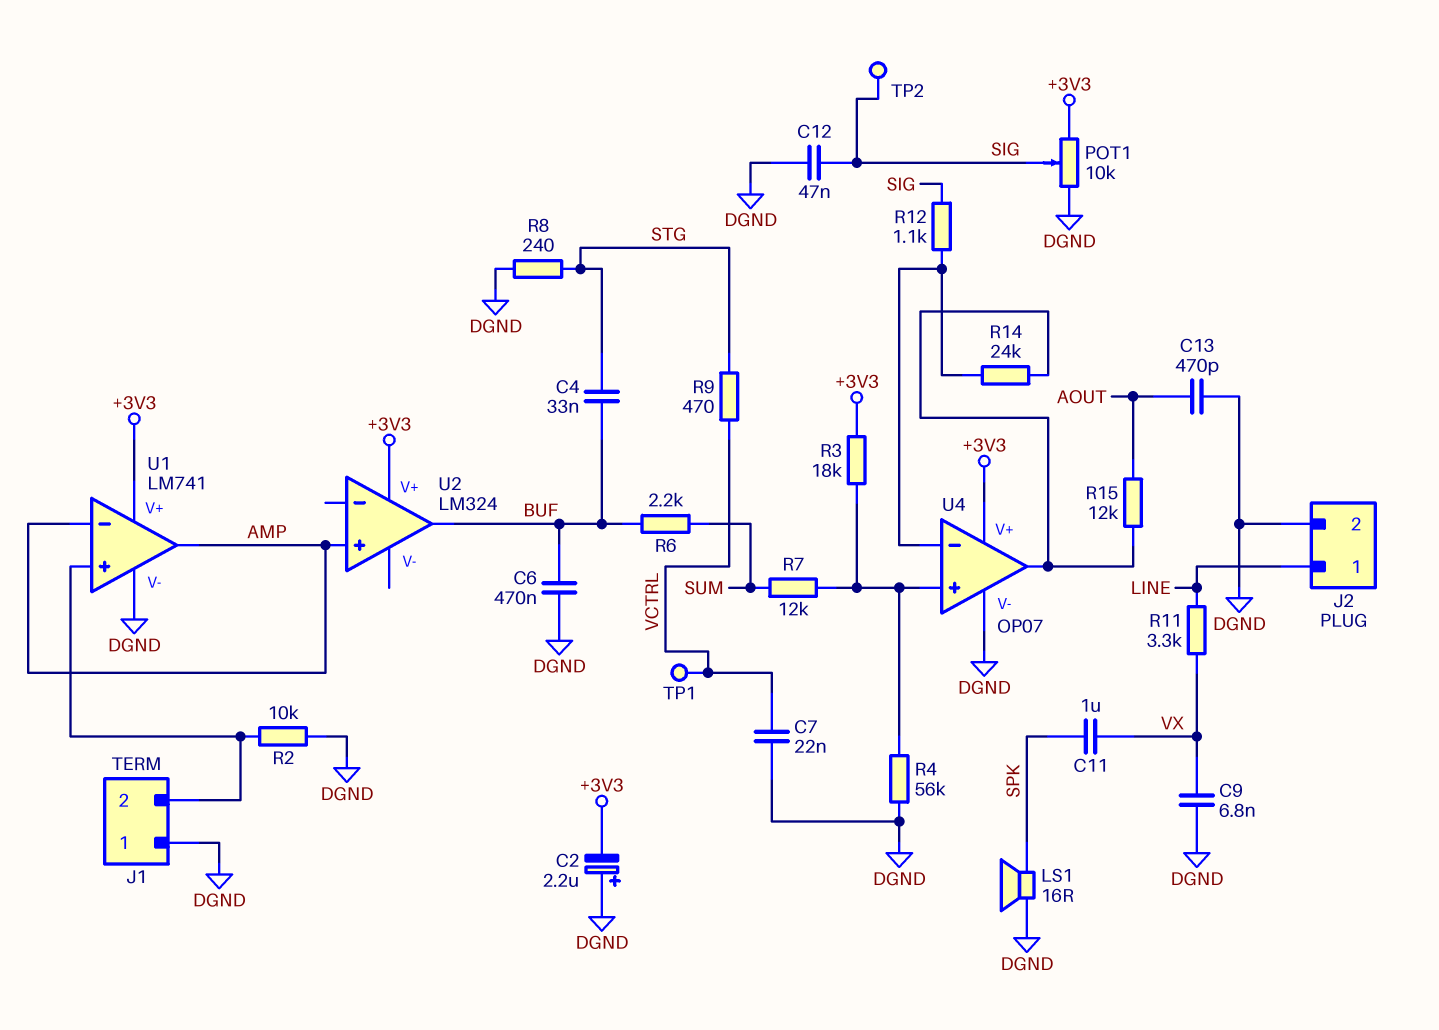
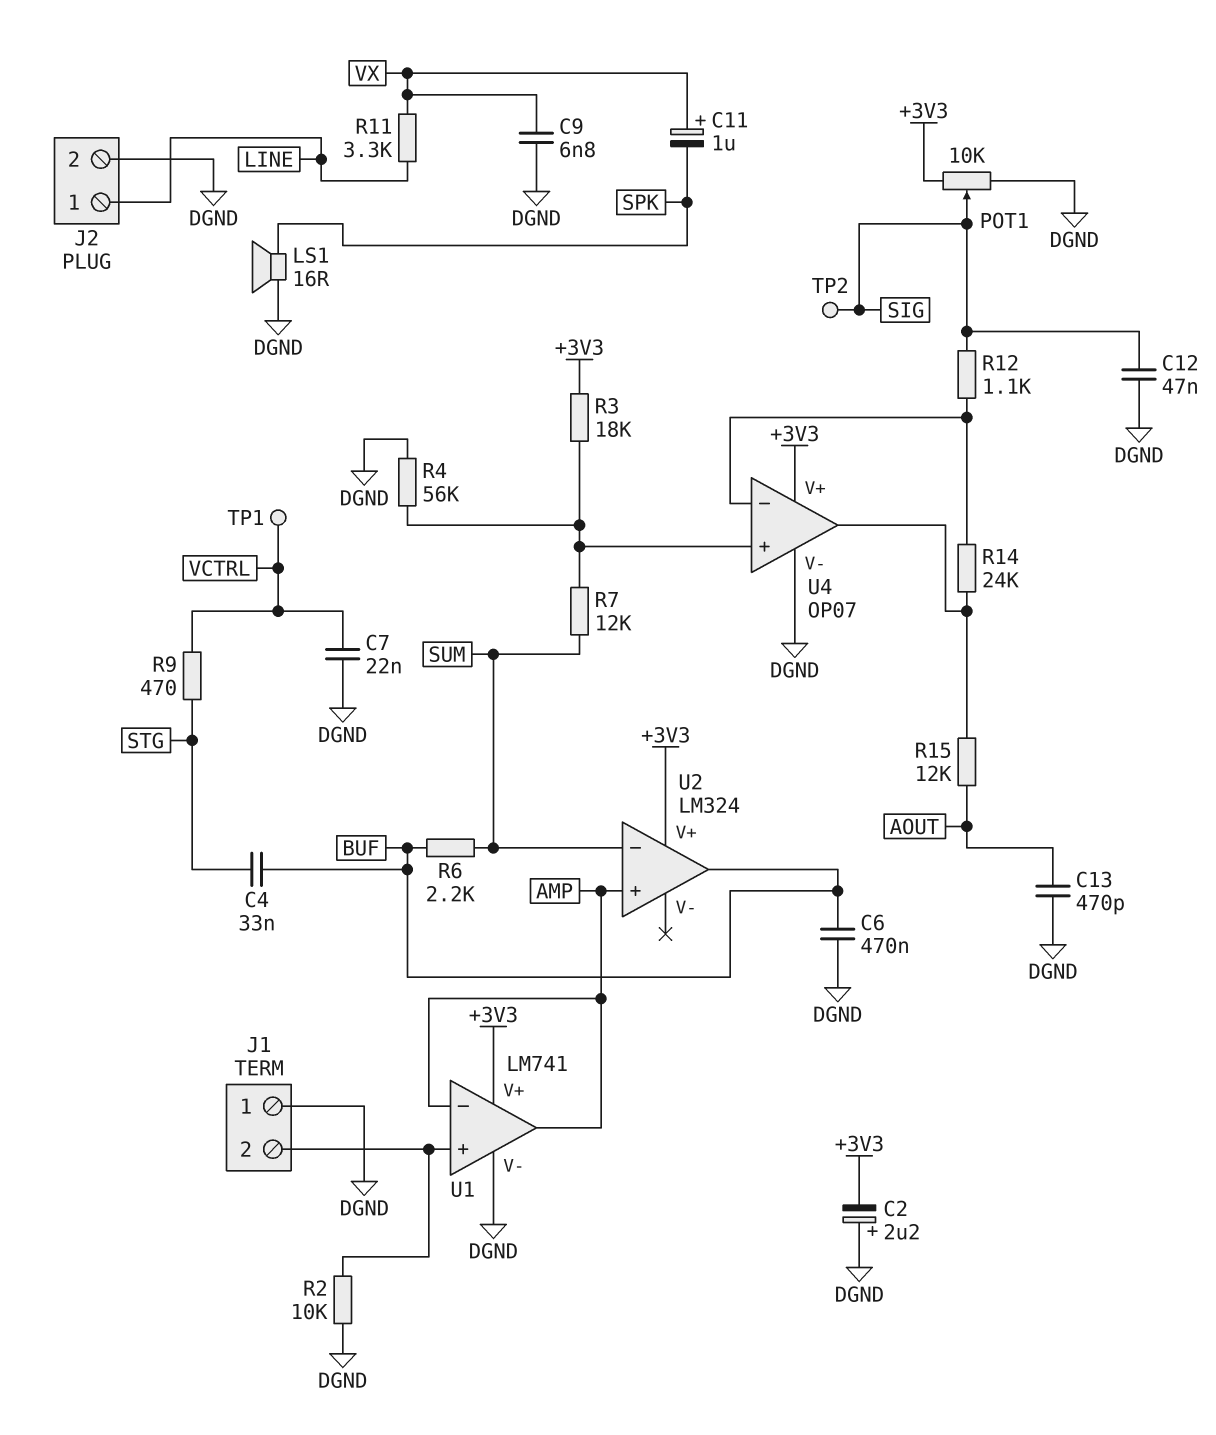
C11: 1uF (SPK, VX) -> 1uF (plus VX, minus SPK)
R8: 240 (DGND, STG) -> none
U2 pin in-: none -> SUM

